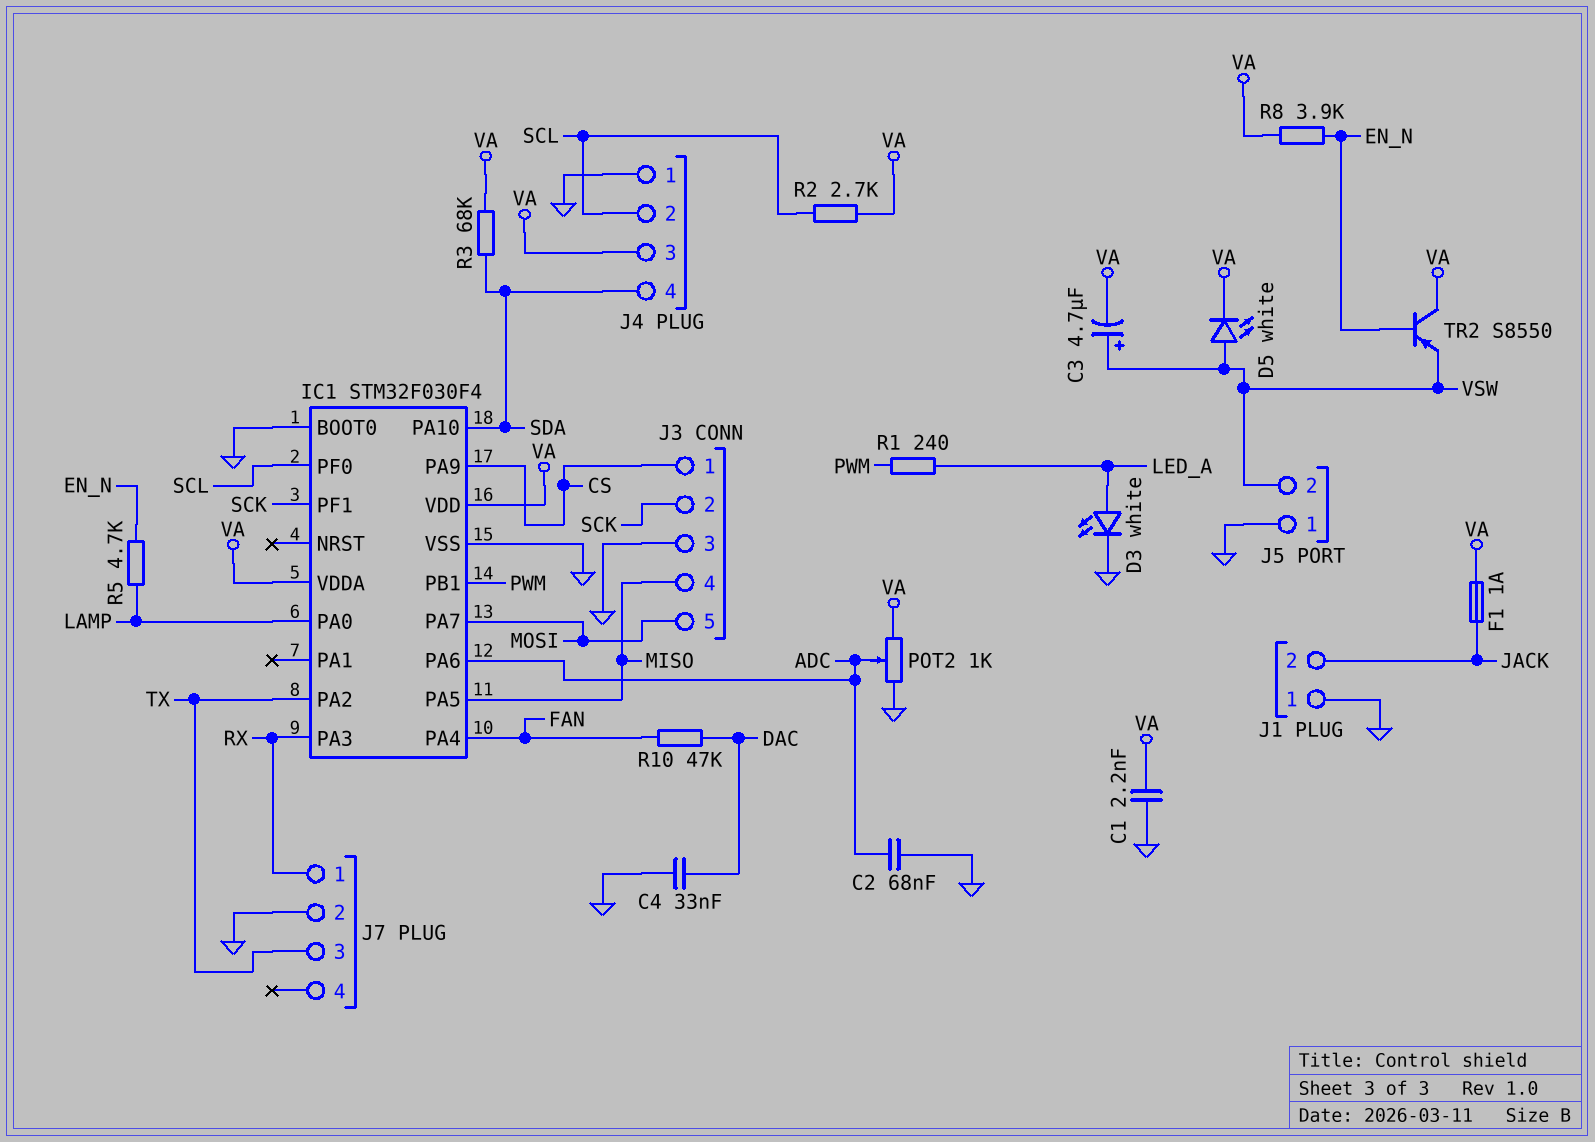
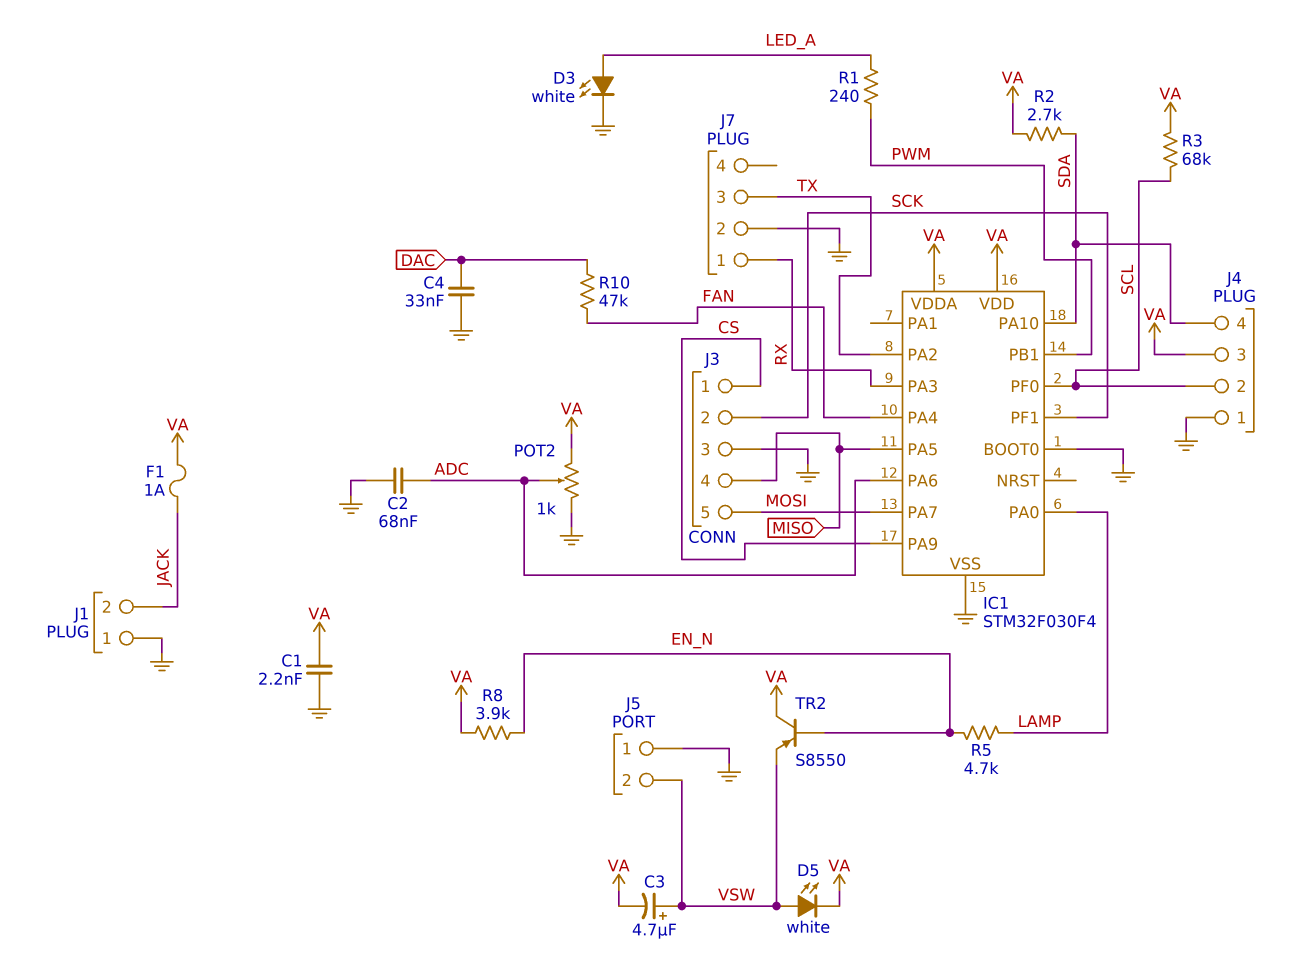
R2: 2.7k (SCL, VA) -> 2.7k (SDA, VA)
R3: 68k (SDA, VA) -> 68k (SCL, VA)

